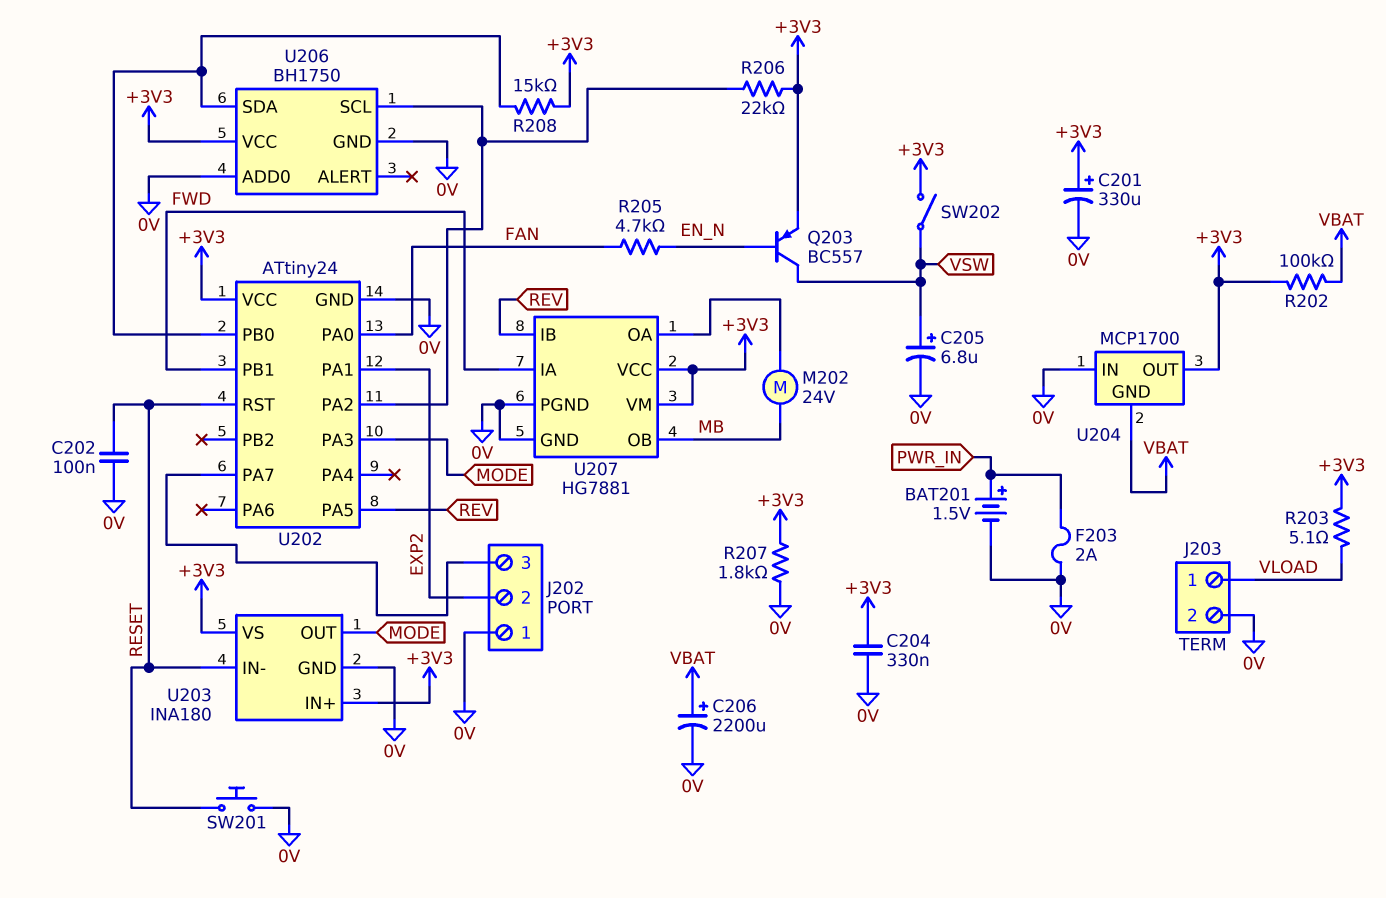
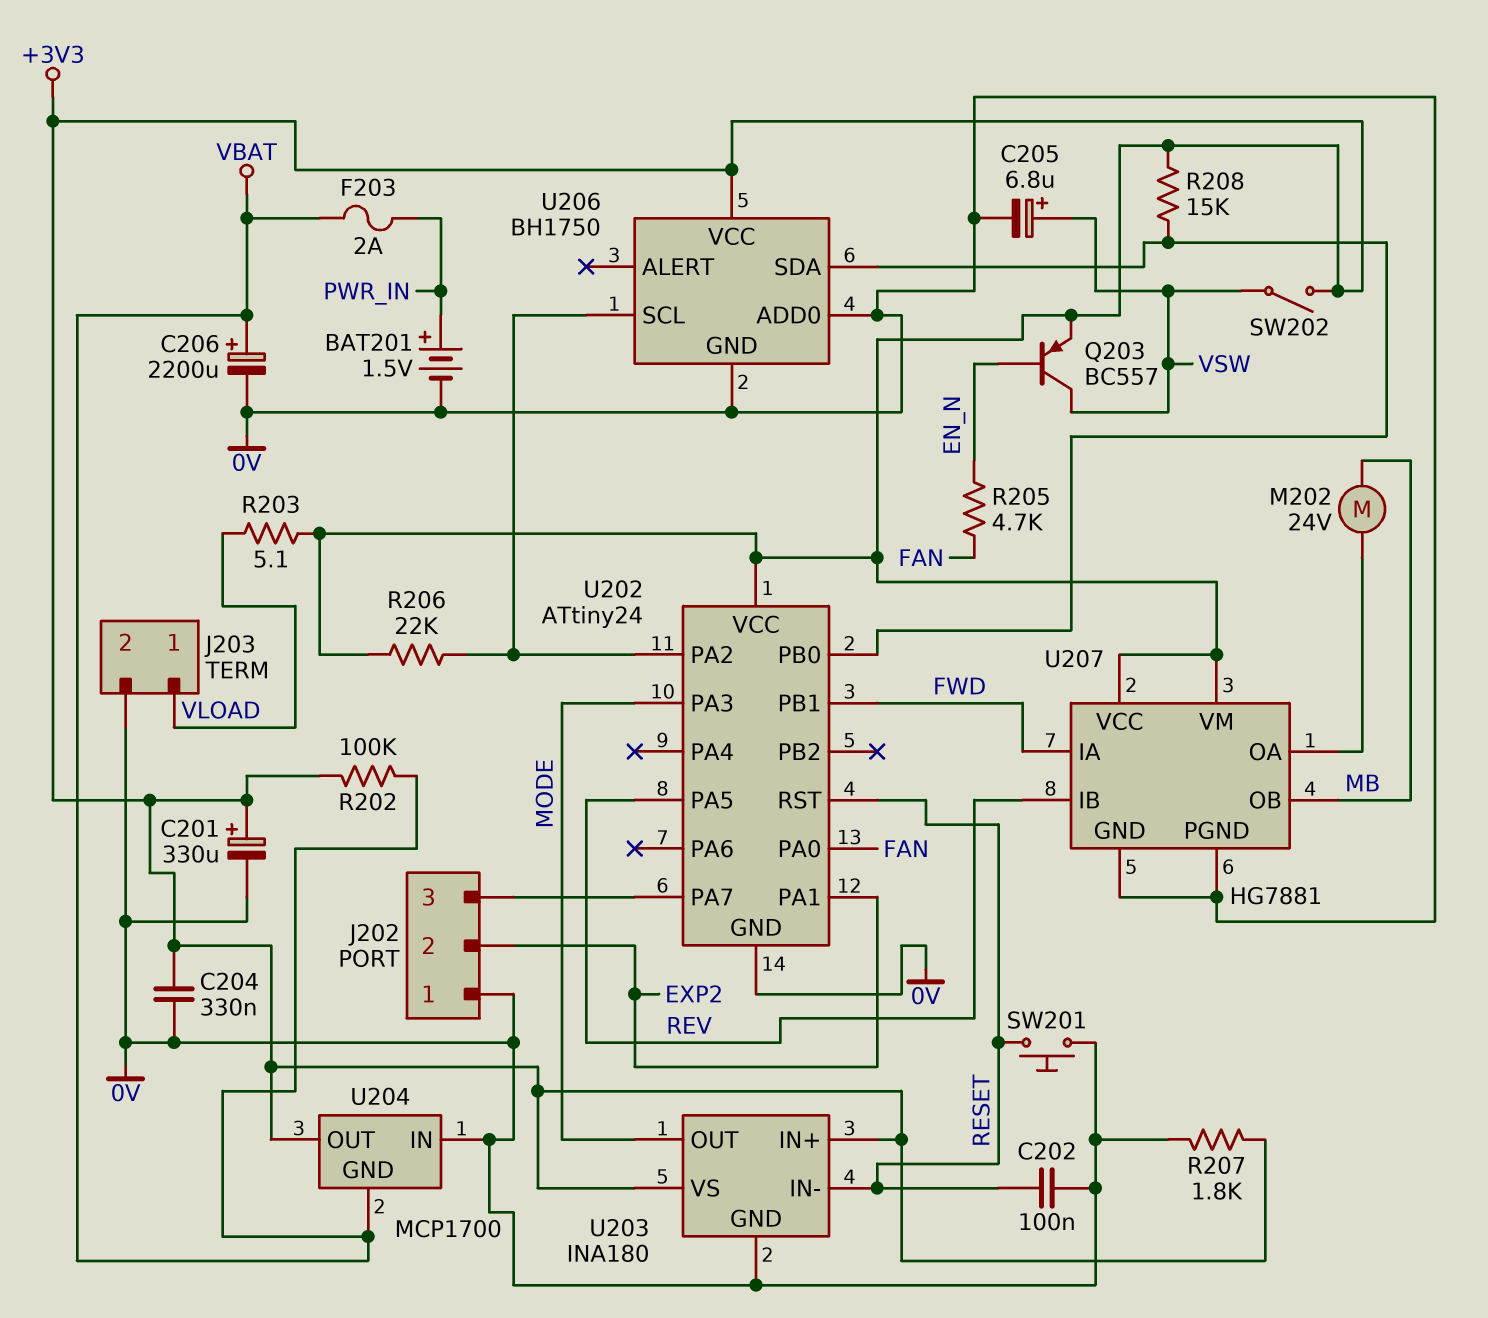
F203: 2A (0V, PWR_IN) -> 2A (PWR_IN, VBAT)

